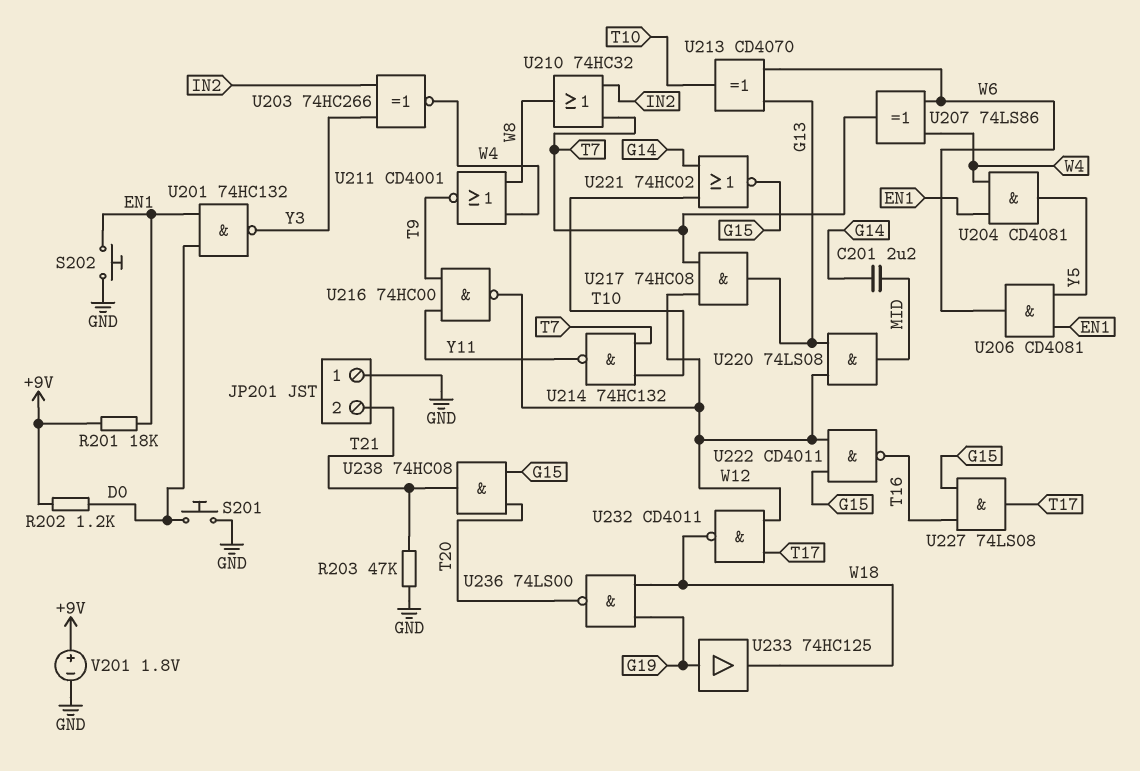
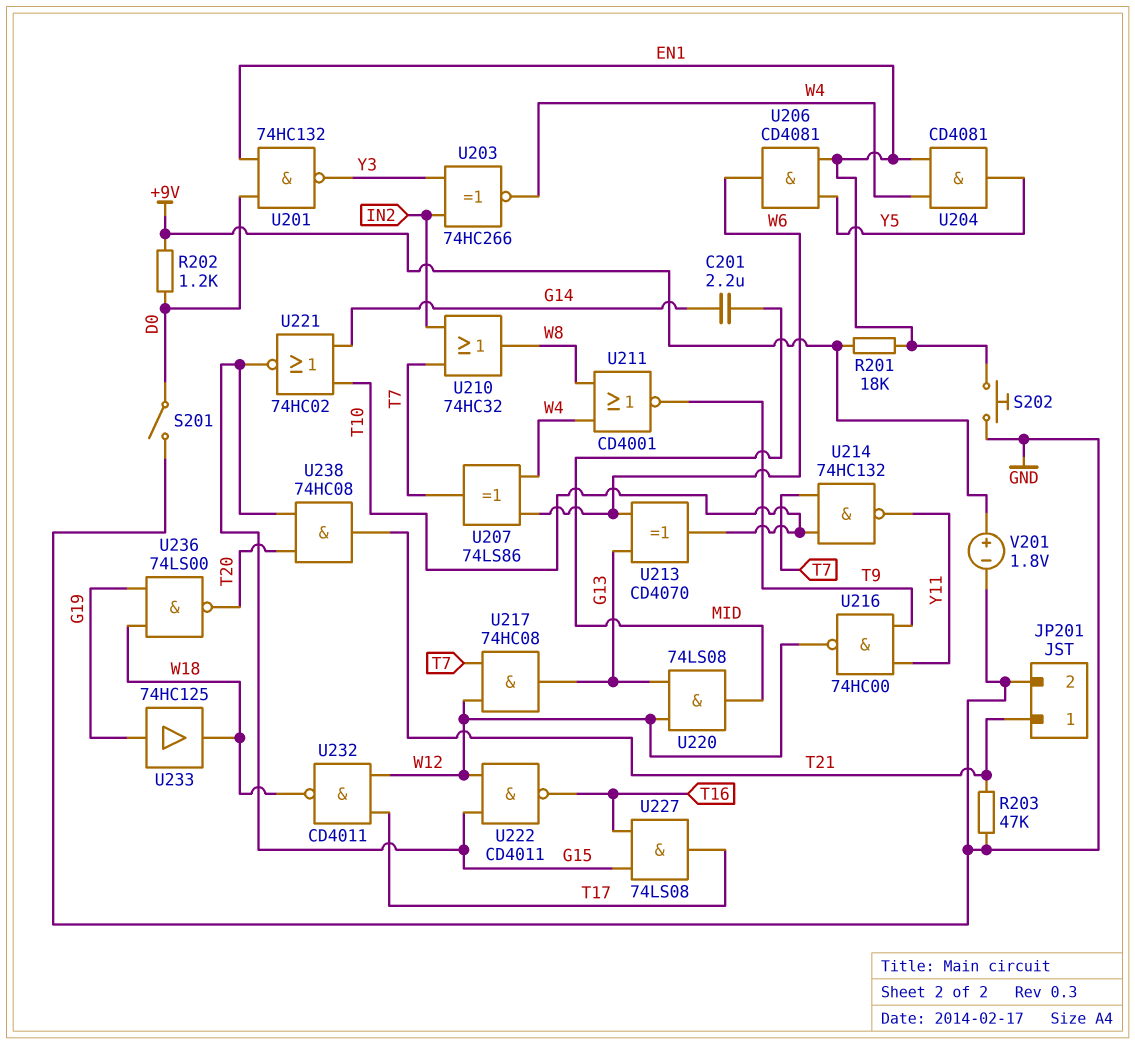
JP201 pin 1: GND -> T21
JP201 pin 2: T21 -> GND
S201: button (D0, GND) -> switch (D0, GND)

